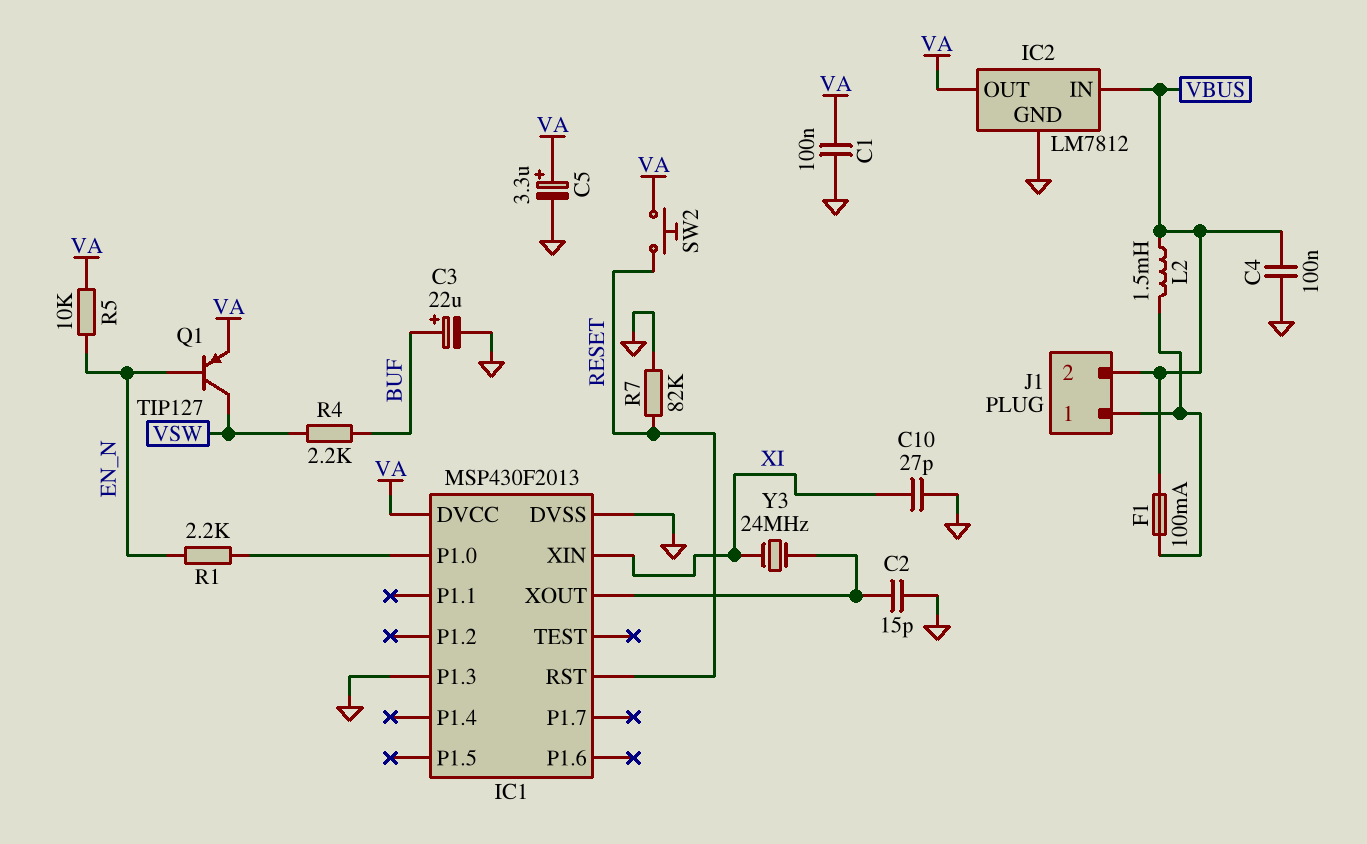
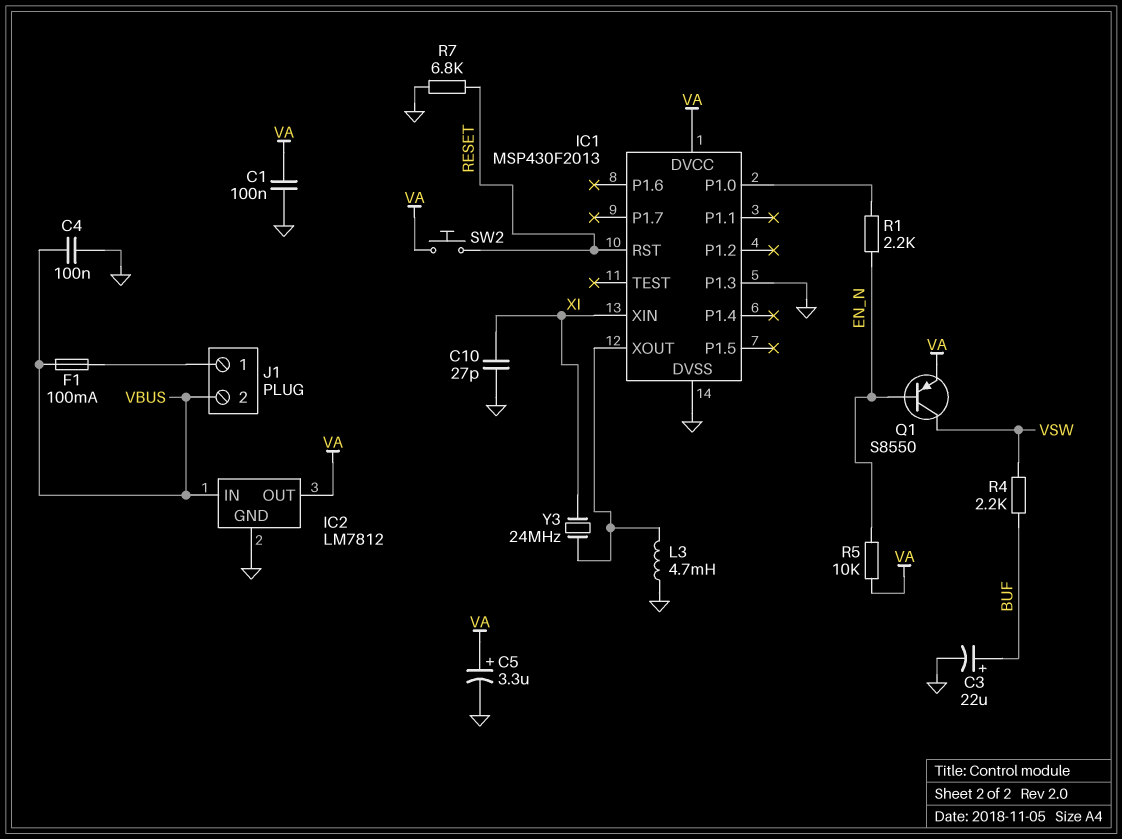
C2: 15pF (GND, IC1/XOUT) -> none
L2: 1.5mH (J1/1, VBUS) -> none
L3: none -> 4.7mH (GND, IC1/XOUT)
Q1: PNP TIP127 (B EN_N, C VSW, E VA) -> PNP S8550 (B EN_N, C VSW, E VA)
R7: 82k (GND, RESET) -> 6.8k (GND, RESET)

